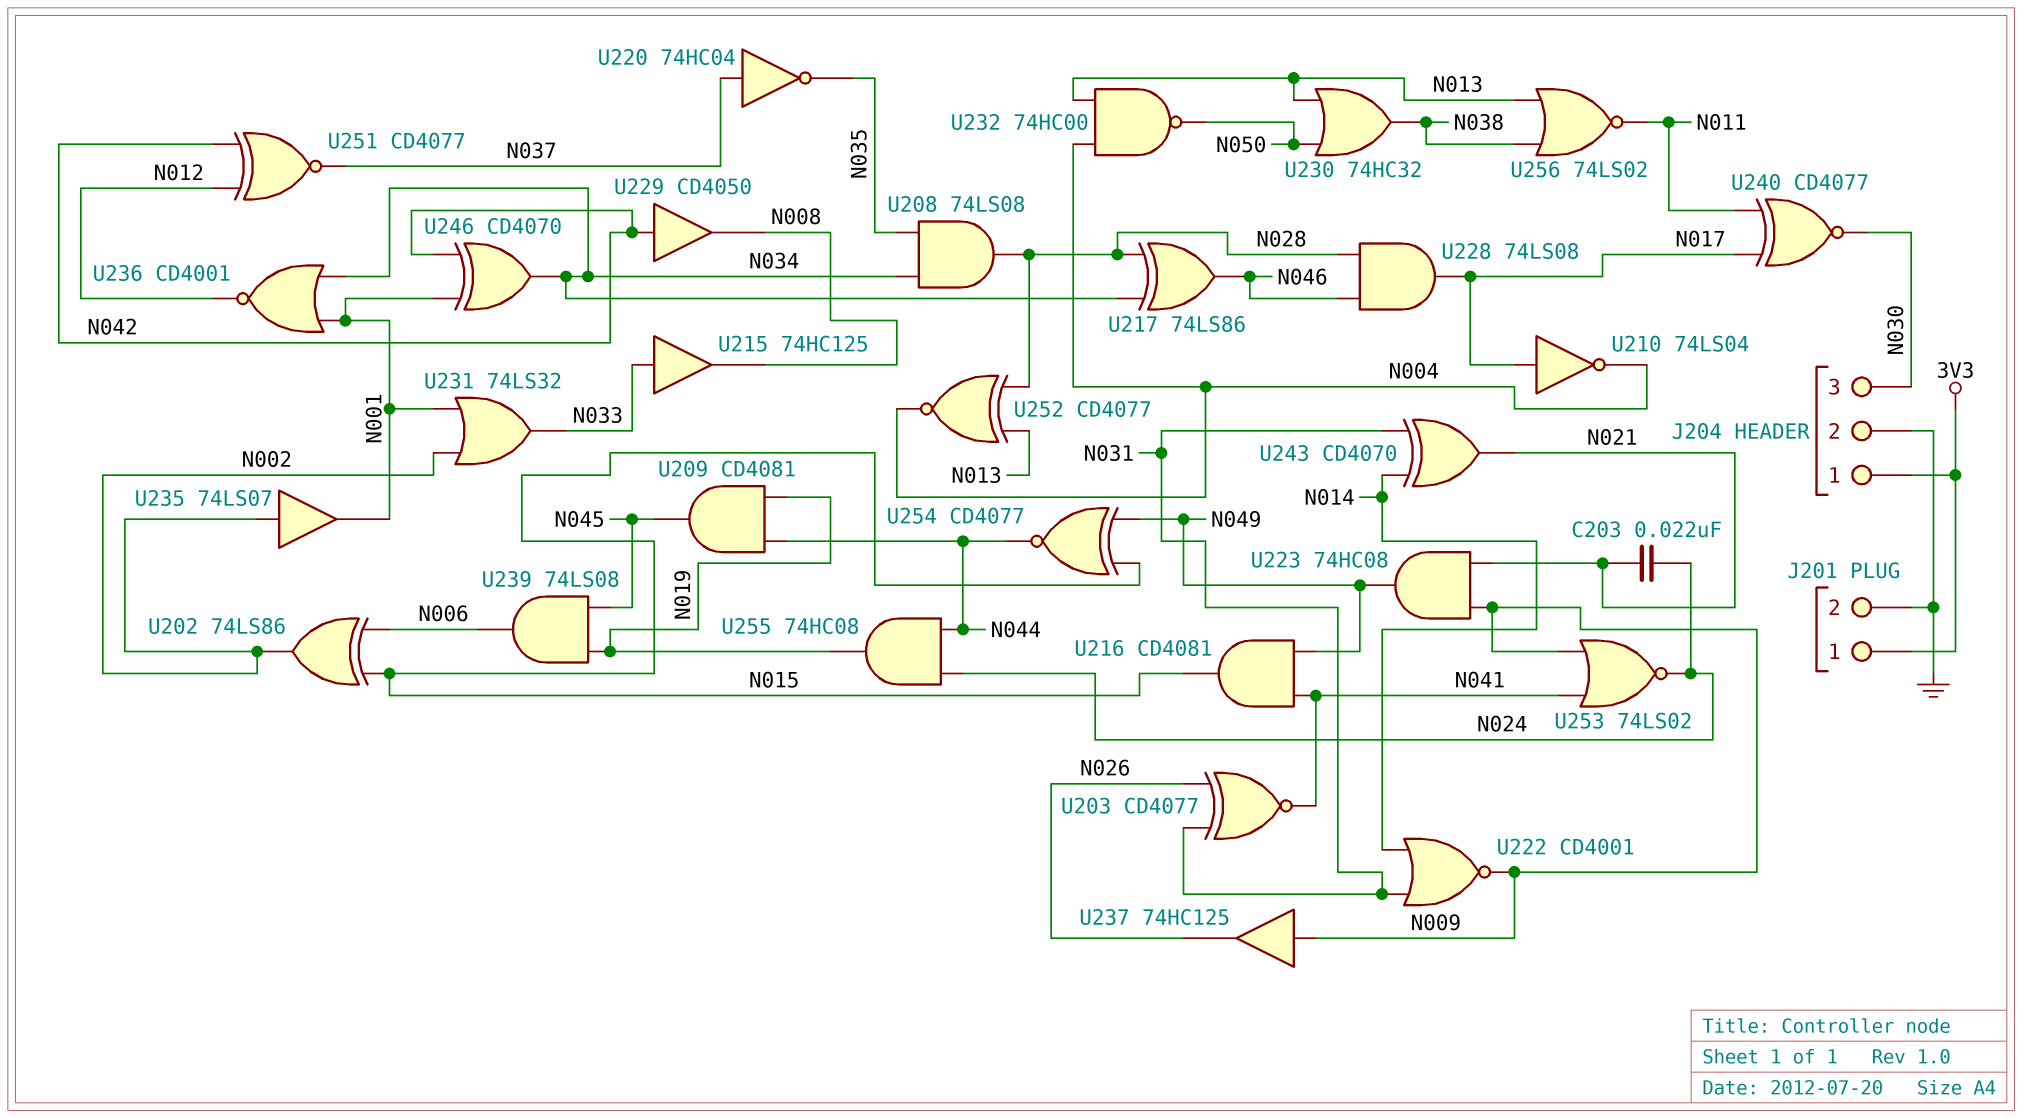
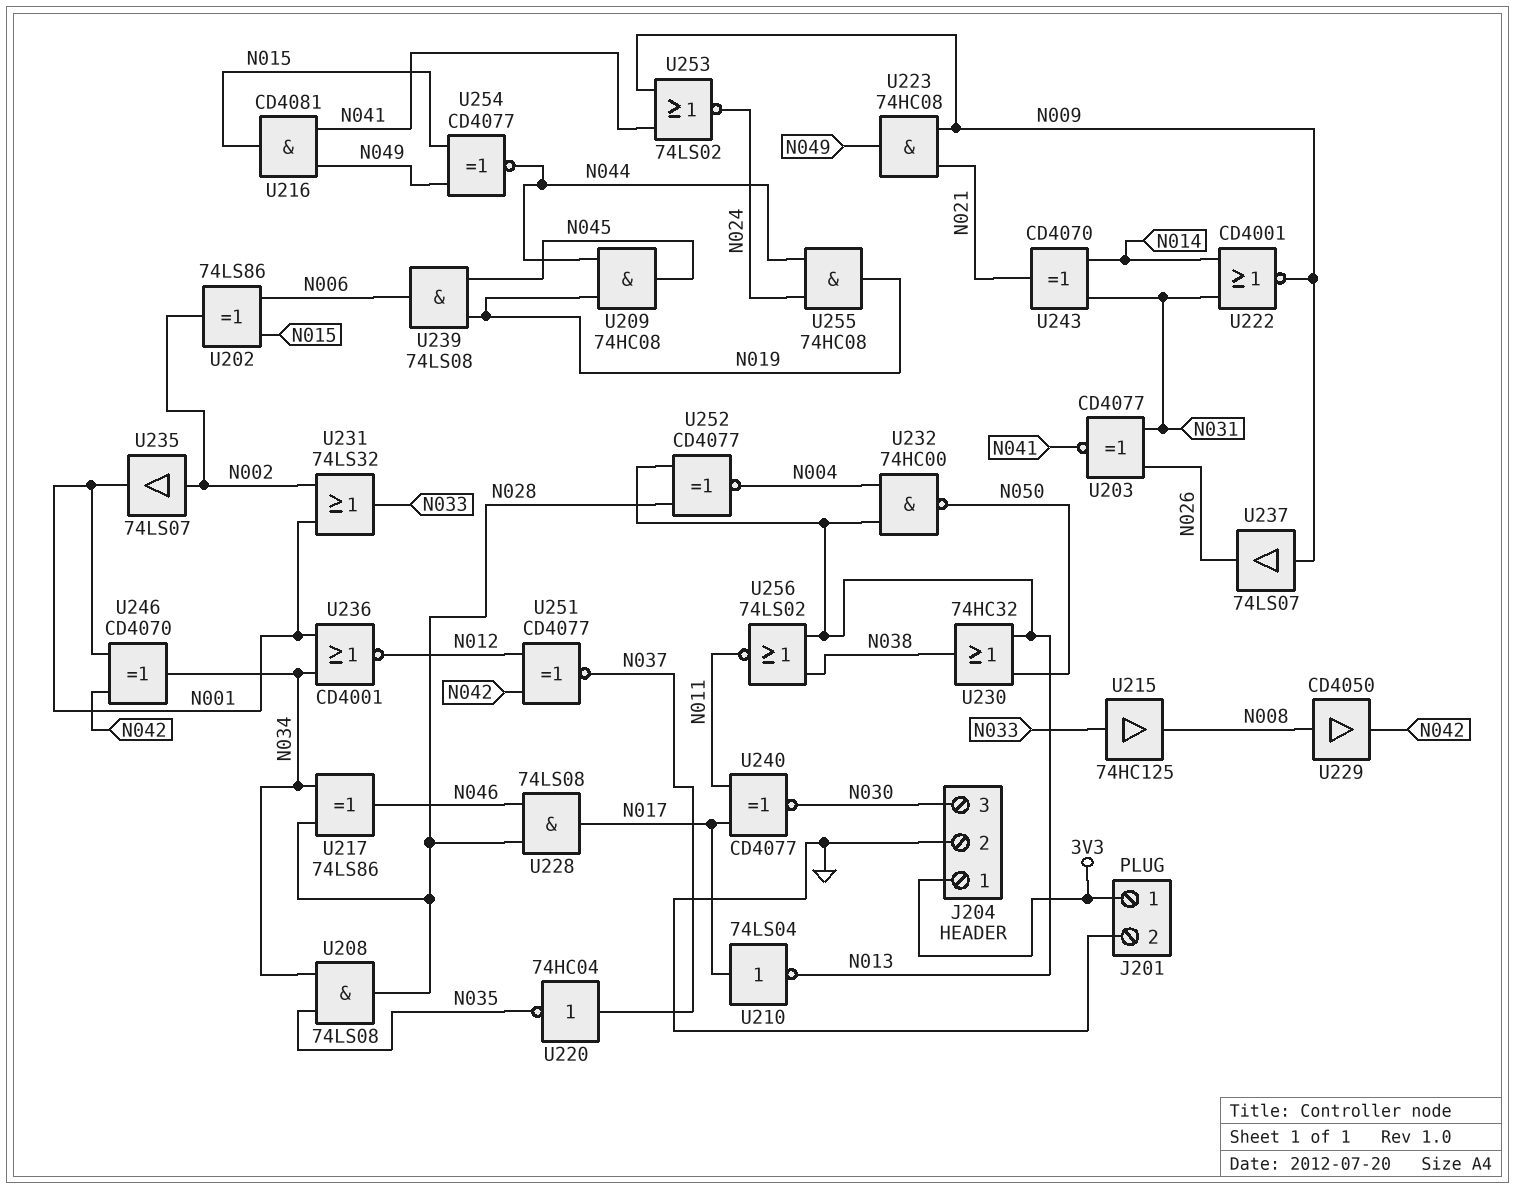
C203: 22nF (N021, N024) -> none
U209: AND CD4081 (in N019, in N044, out N045) -> AND 74HC08 (in N019, in N044, out N045)
U210: NOT 74LS04 (in N017, out N004) -> NOT 74LS04 (in N017, out N013)
U229: buffer CD4050 (in N042, out N008) -> buffer CD4050 (in N008, out N042)
U237: buffer 74HC125 (in N009, out N026) -> buffer 74LS07 (in N009, out N026)

